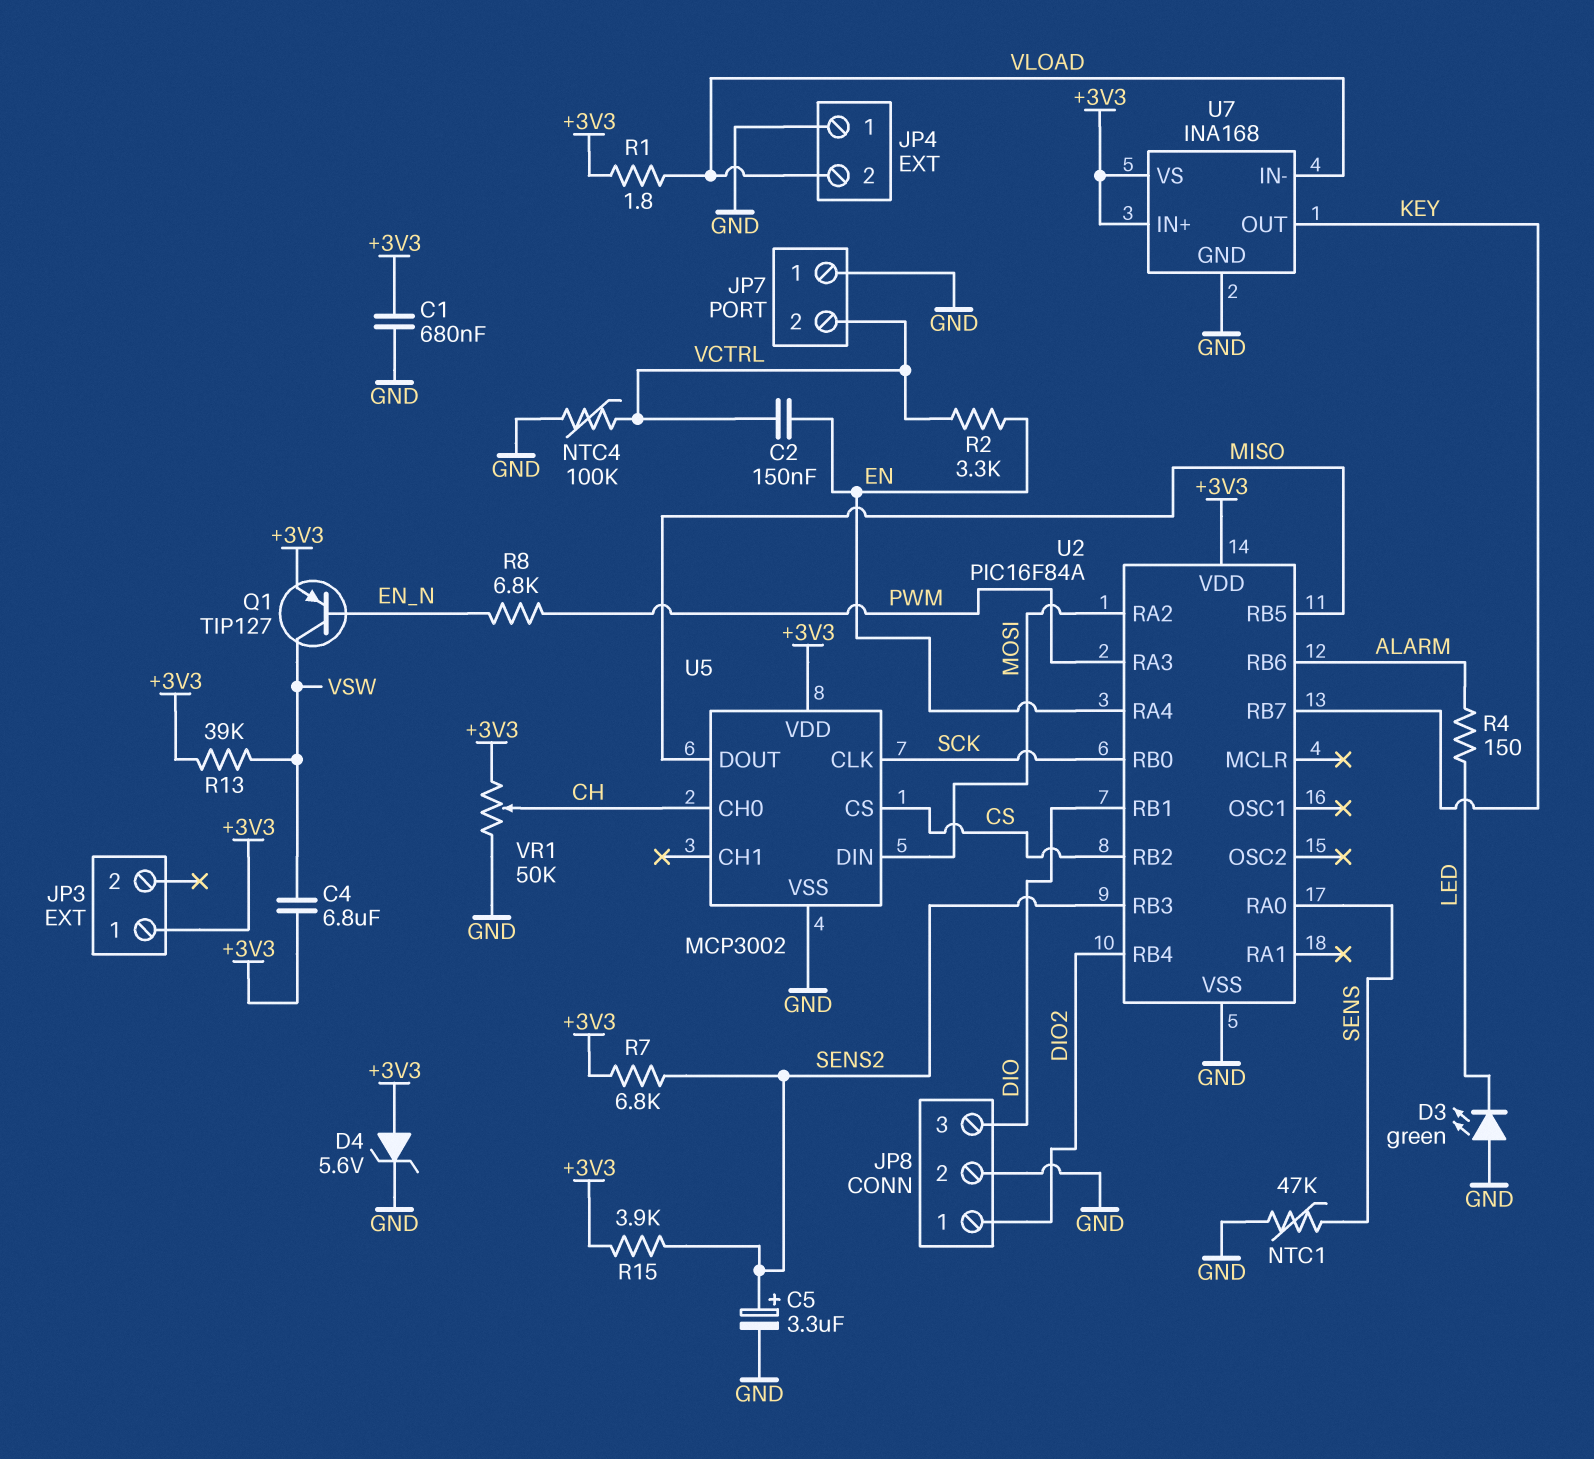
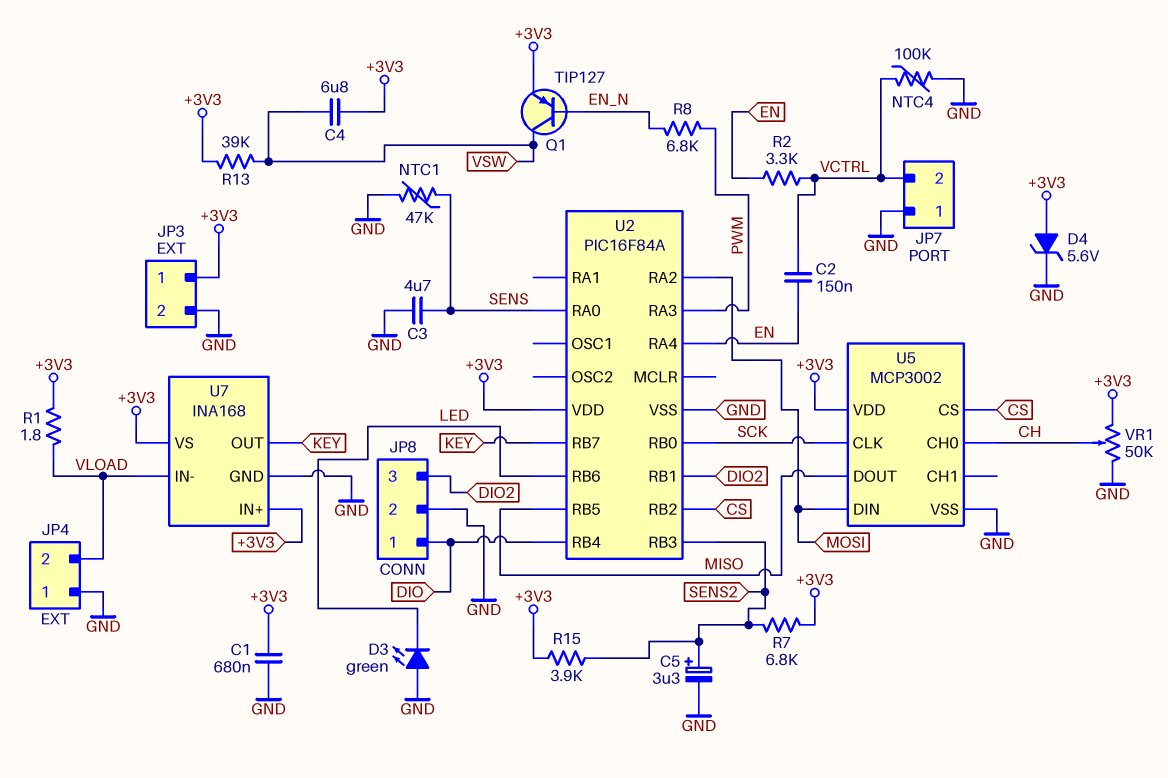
C3: none -> 4.7uF (GND, SENS)
JP3 pin 2: none -> GND
JP8 pin 1: DIO2 -> DIO
JP8 pin 3: DIO -> DIO2
R4: 150 (ALARM, LED) -> none
U2 pin RB1: DIO -> DIO2
U2 pin RB4: DIO2 -> DIO
U2 pin RB6: ALARM -> LED

